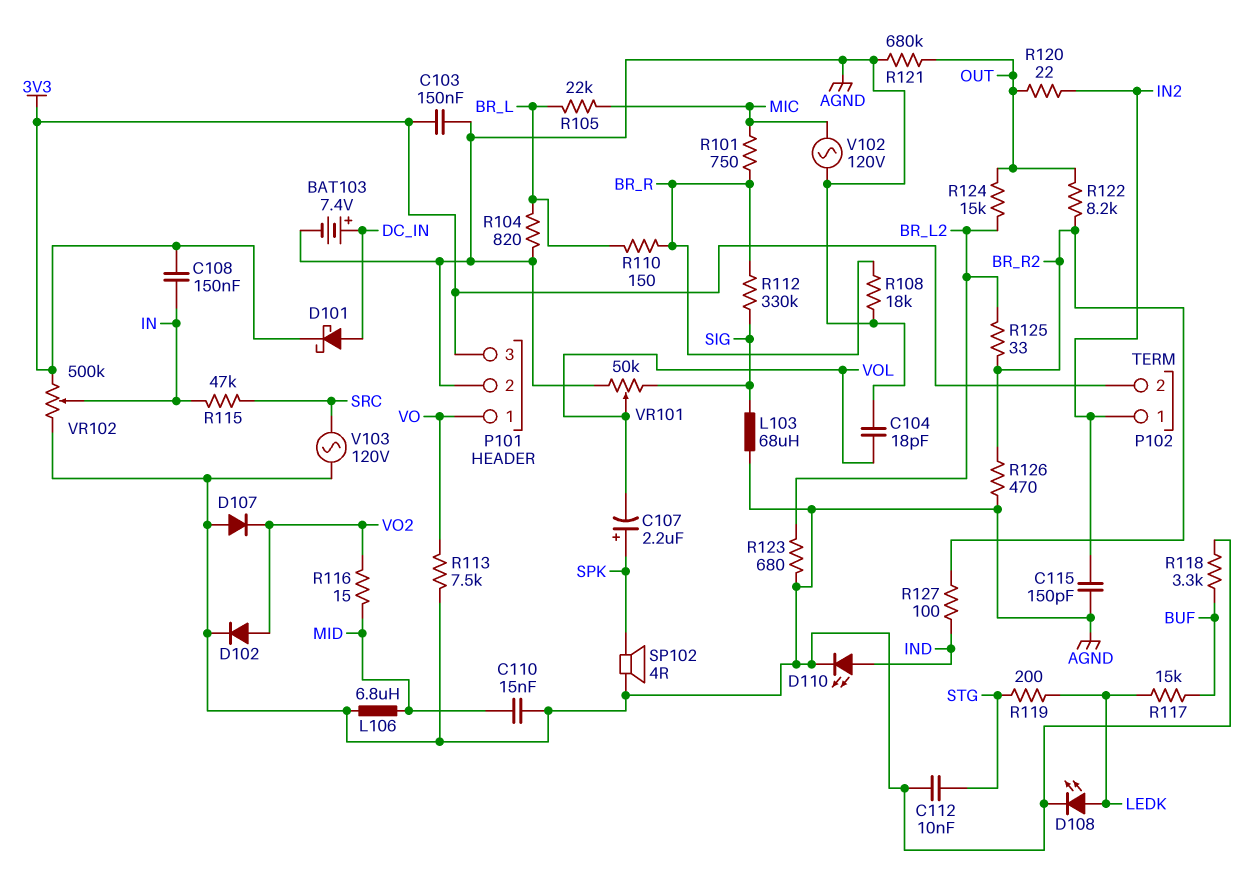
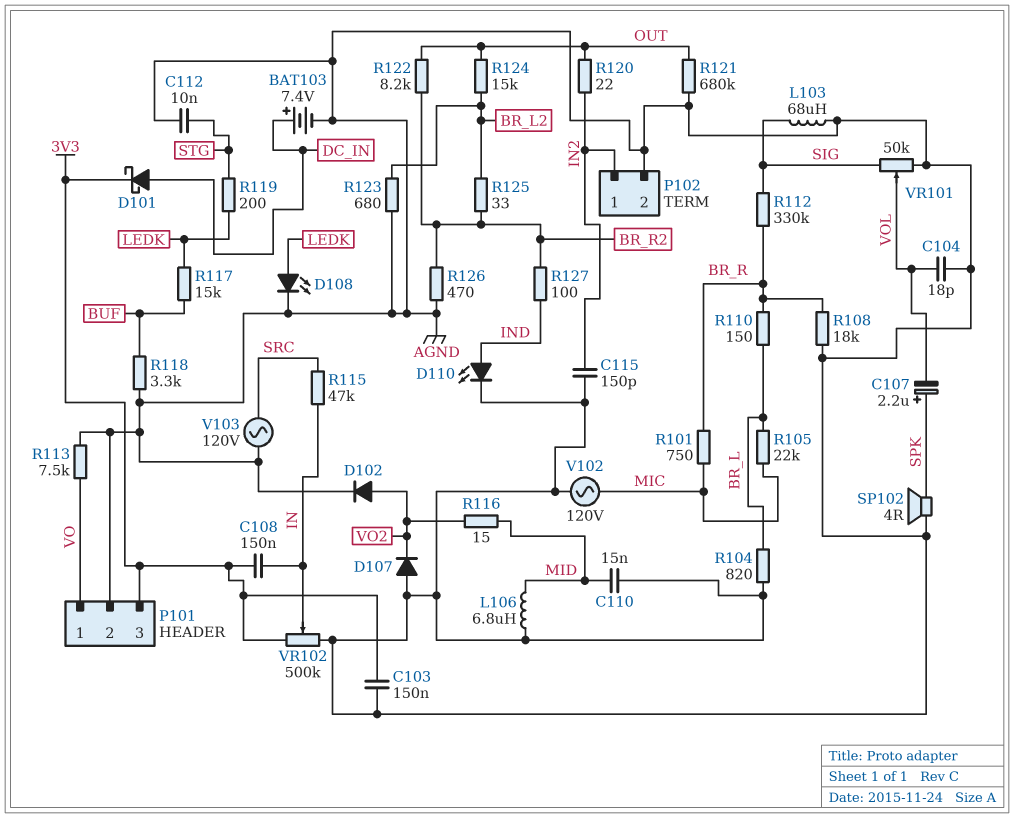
P102 pin 2: 3V3 -> AGND

